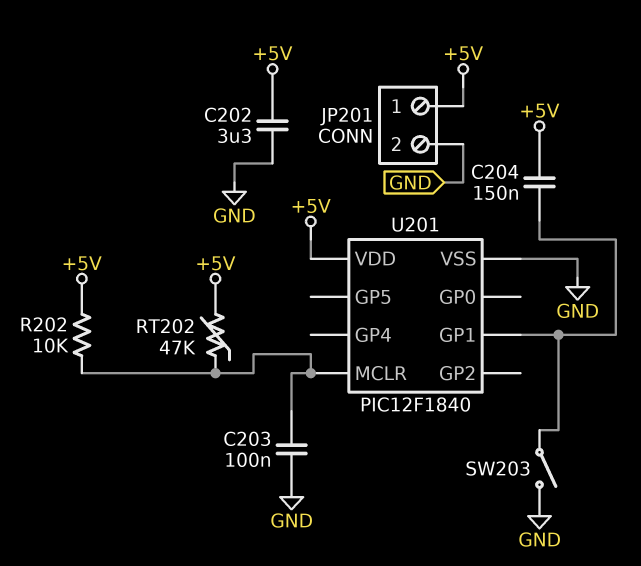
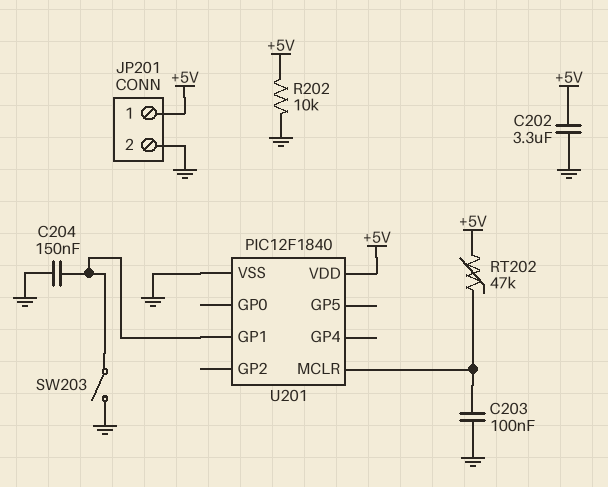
C204: 150nF (+5V, U201/GP1) -> 150nF (GND, U201/GP1)
R202: 10k (+5V, U201/MCLR) -> 10k (+5V, GND)

